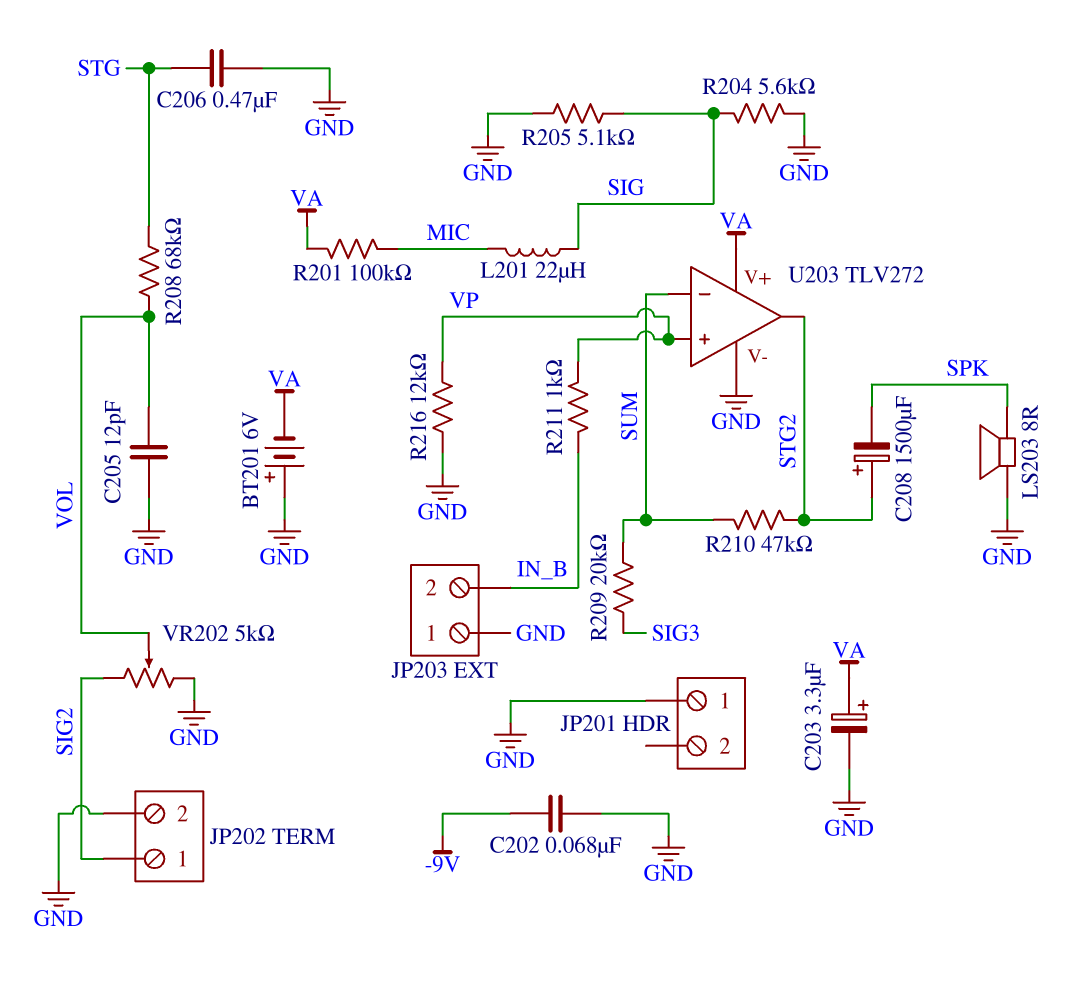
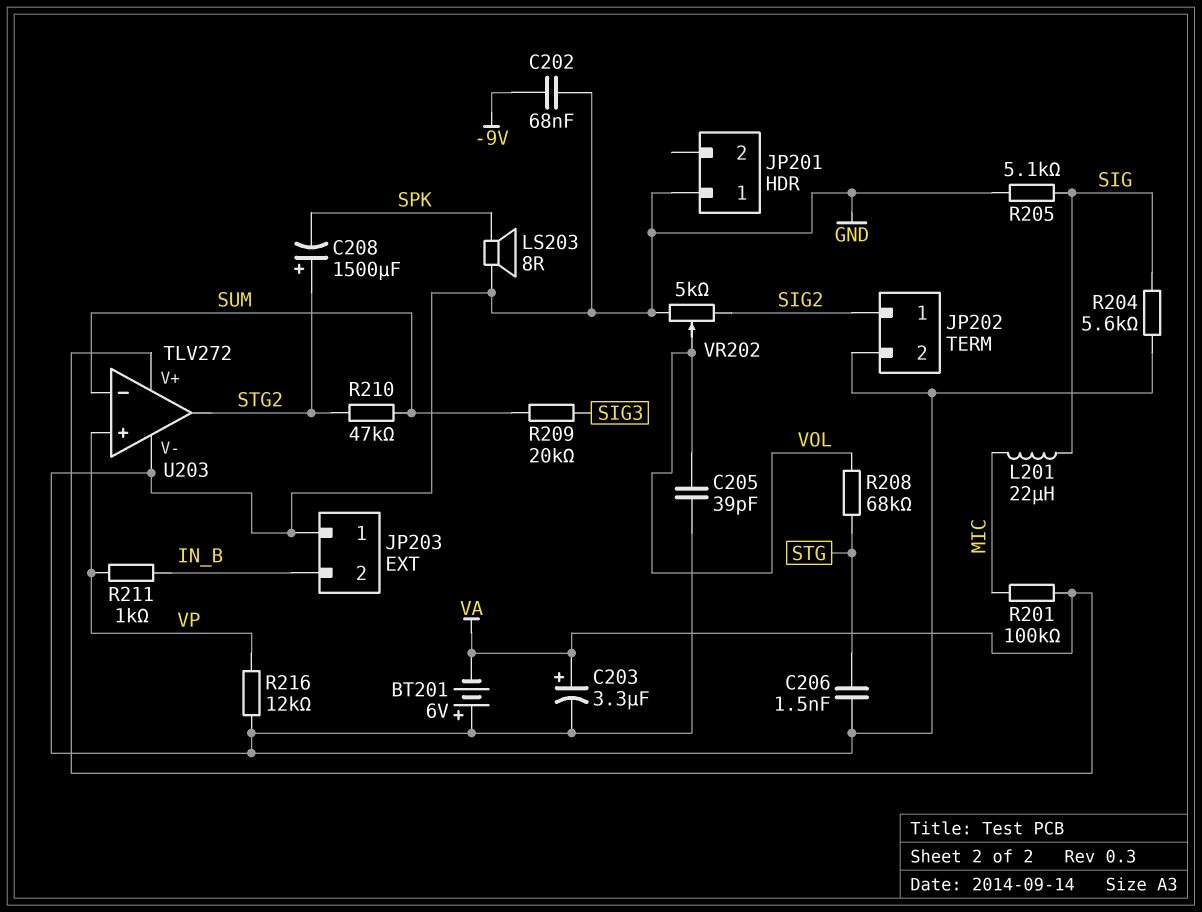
C205: 12pF (GND, VOL) -> 39pF (GND, VOL)
C206: 470nF (GND, STG) -> 1.5nF (GND, STG)

